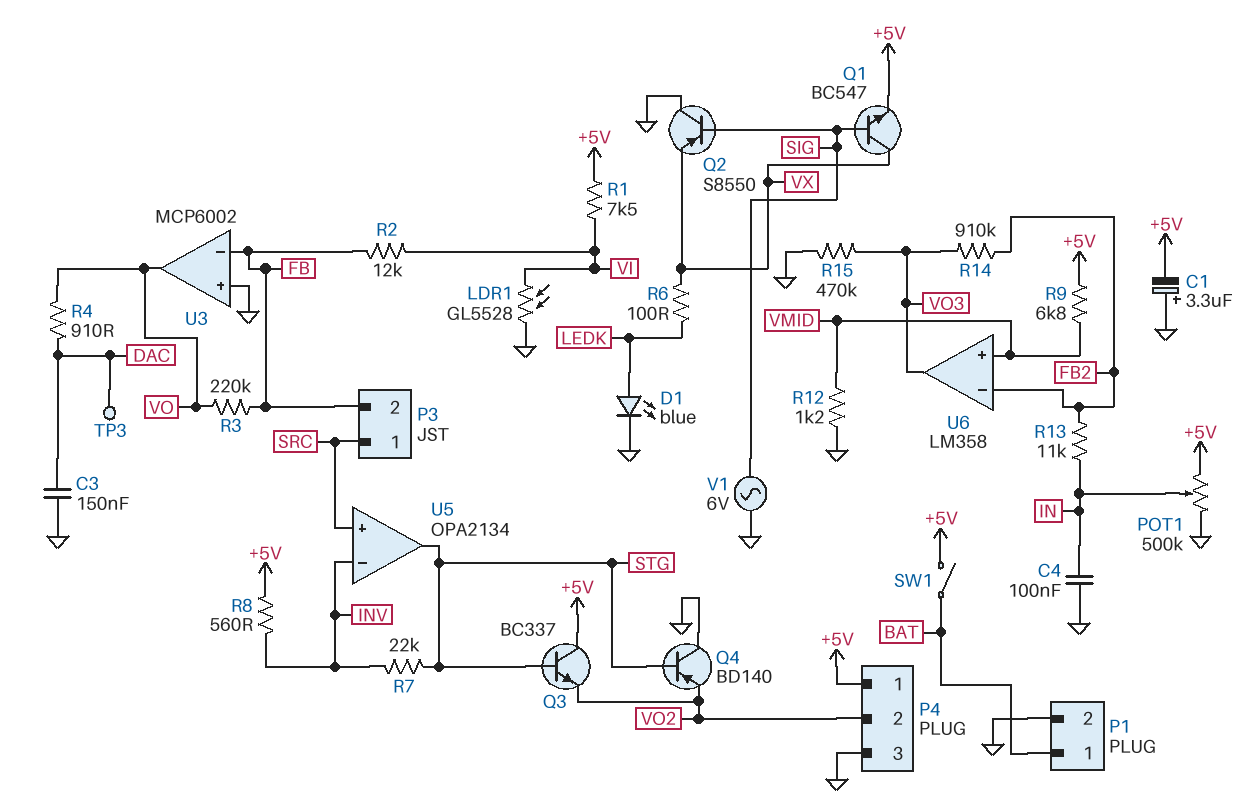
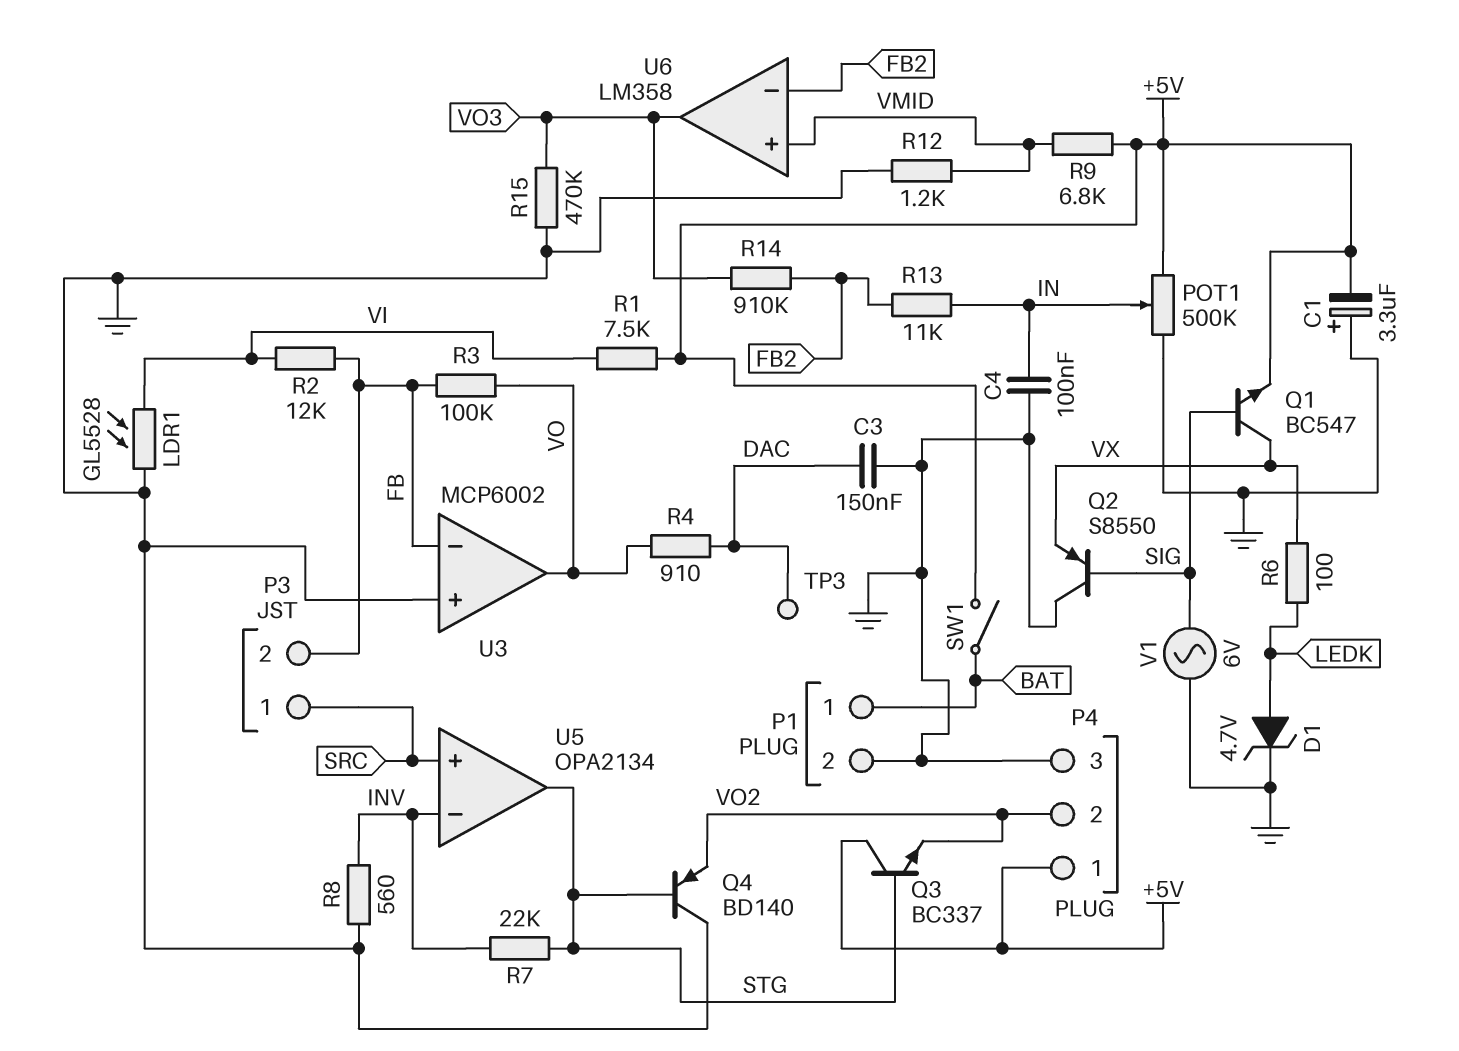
D1: LED blue (A LEDK, K GND) -> zener 4.7V (A LEDK, K GND)
R3: 220k (FB, VO) -> 100k (FB, VO)
R8: 560 (+5V, INV) -> 560 (GND, INV)

